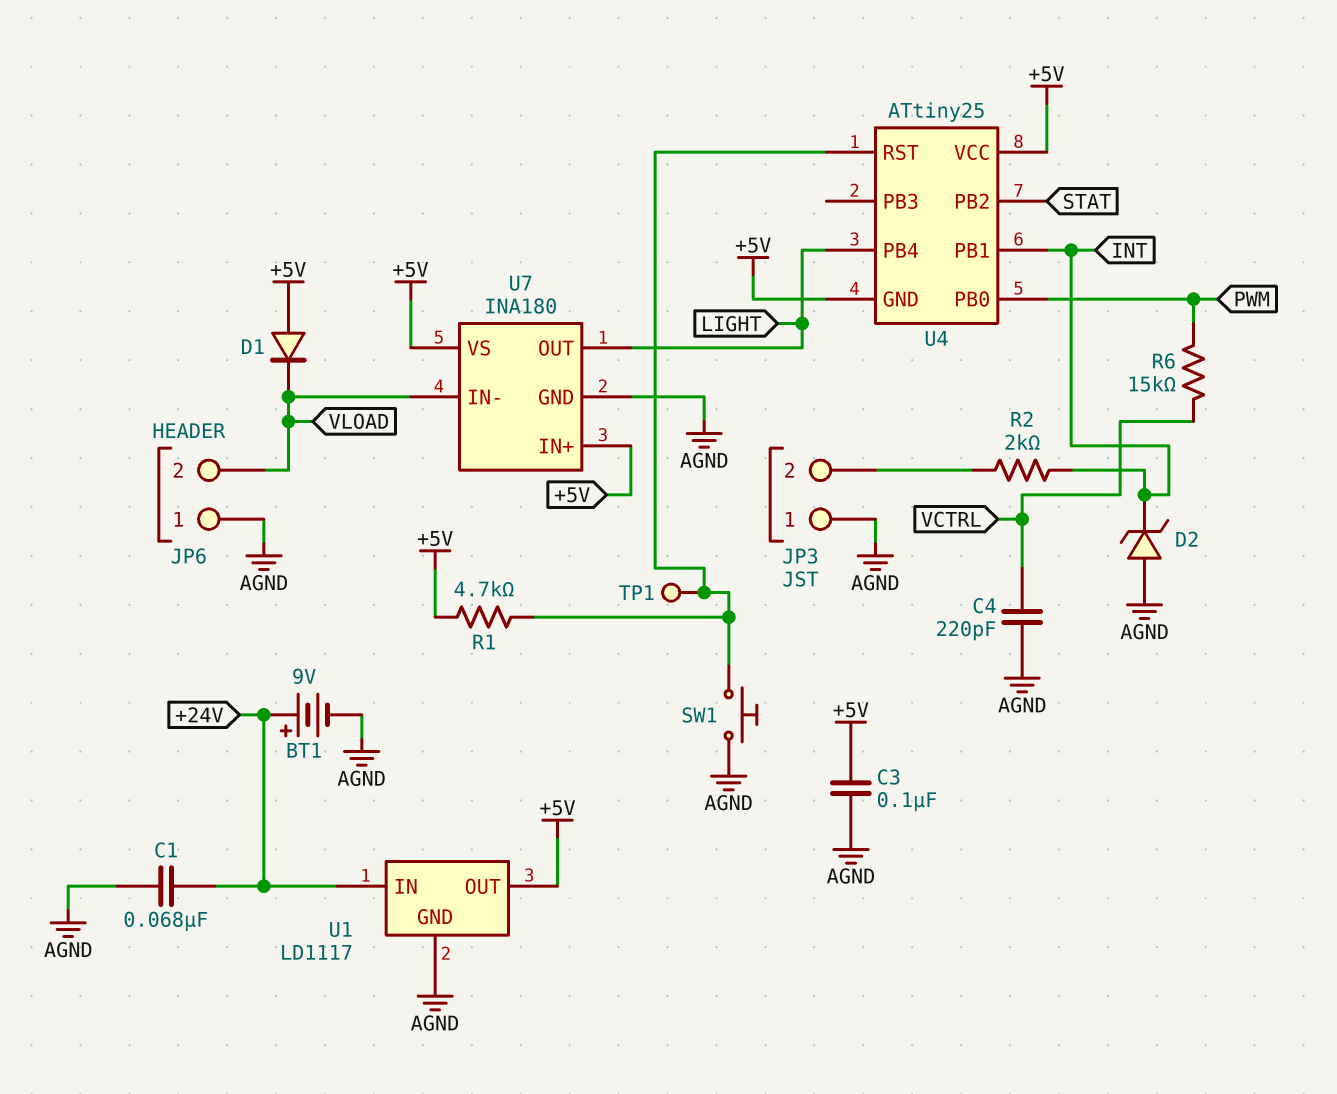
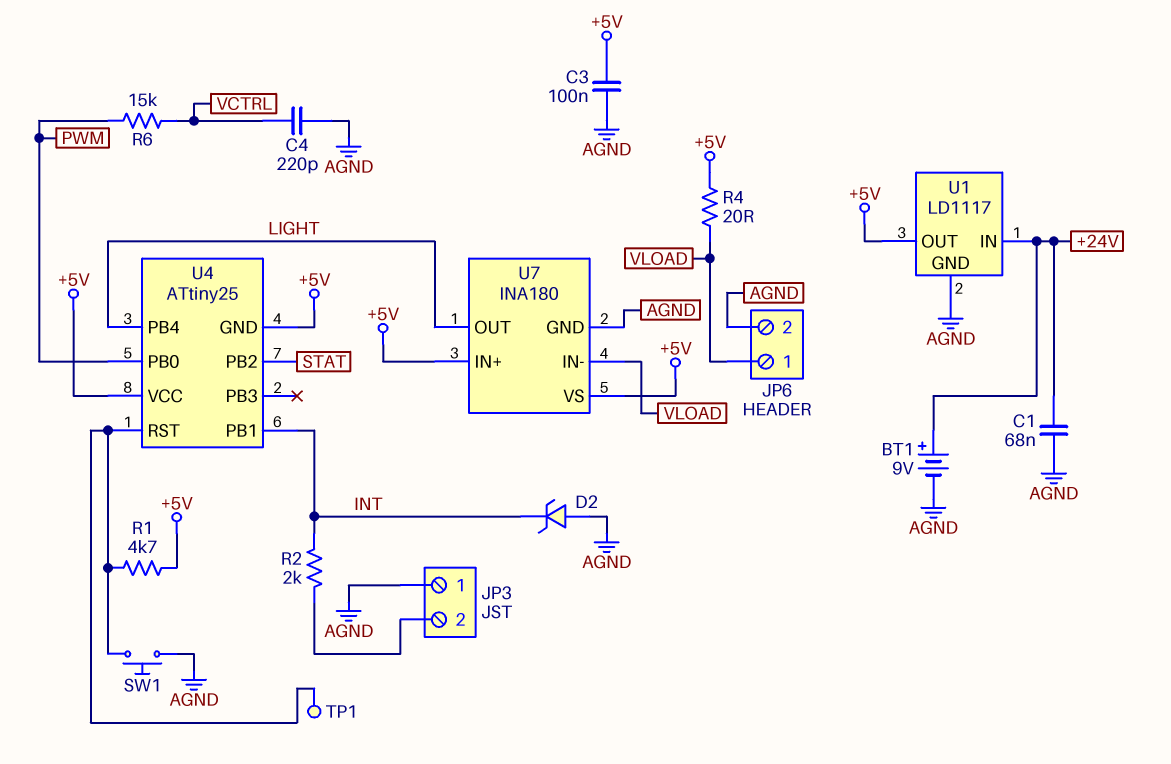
D1: diode (A +5V, K VLOAD) -> none
JP6 pin 1: AGND -> VLOAD
JP6 pin 2: VLOAD -> AGND
R4: none -> 20 (+5V, VLOAD)

